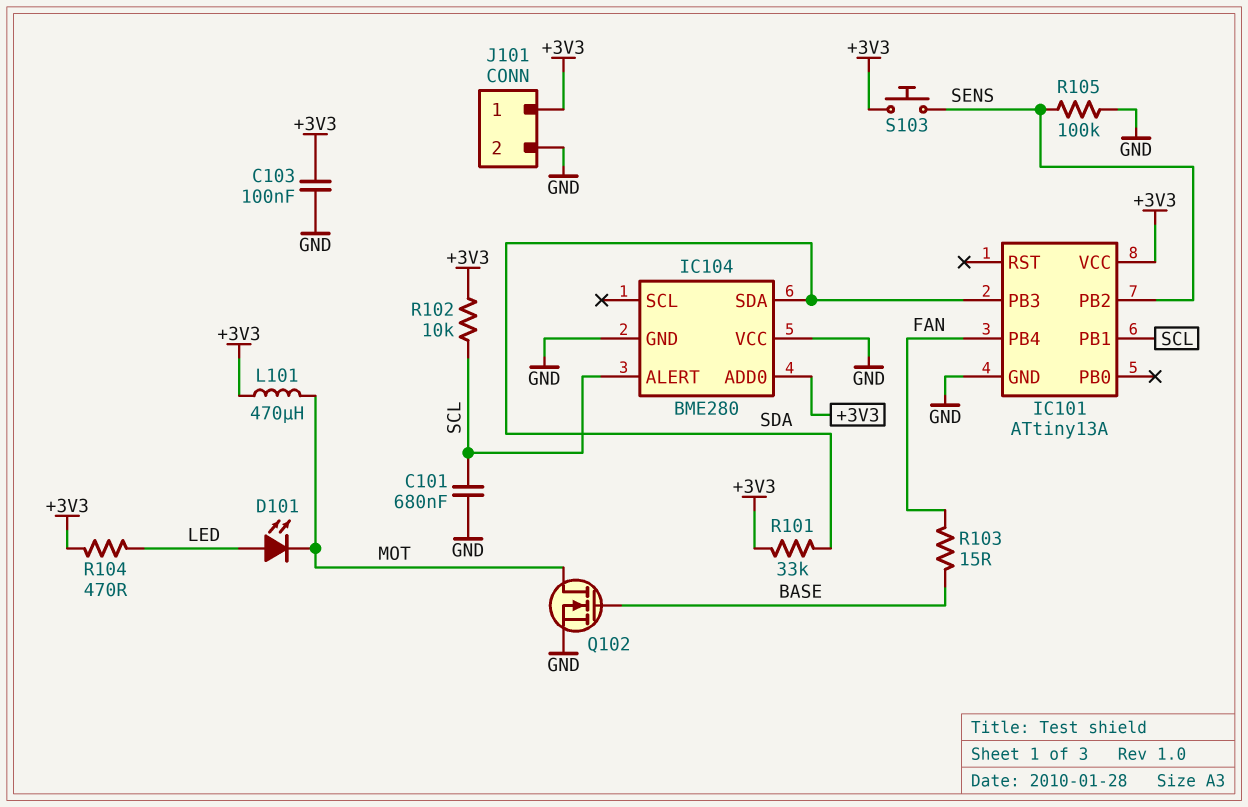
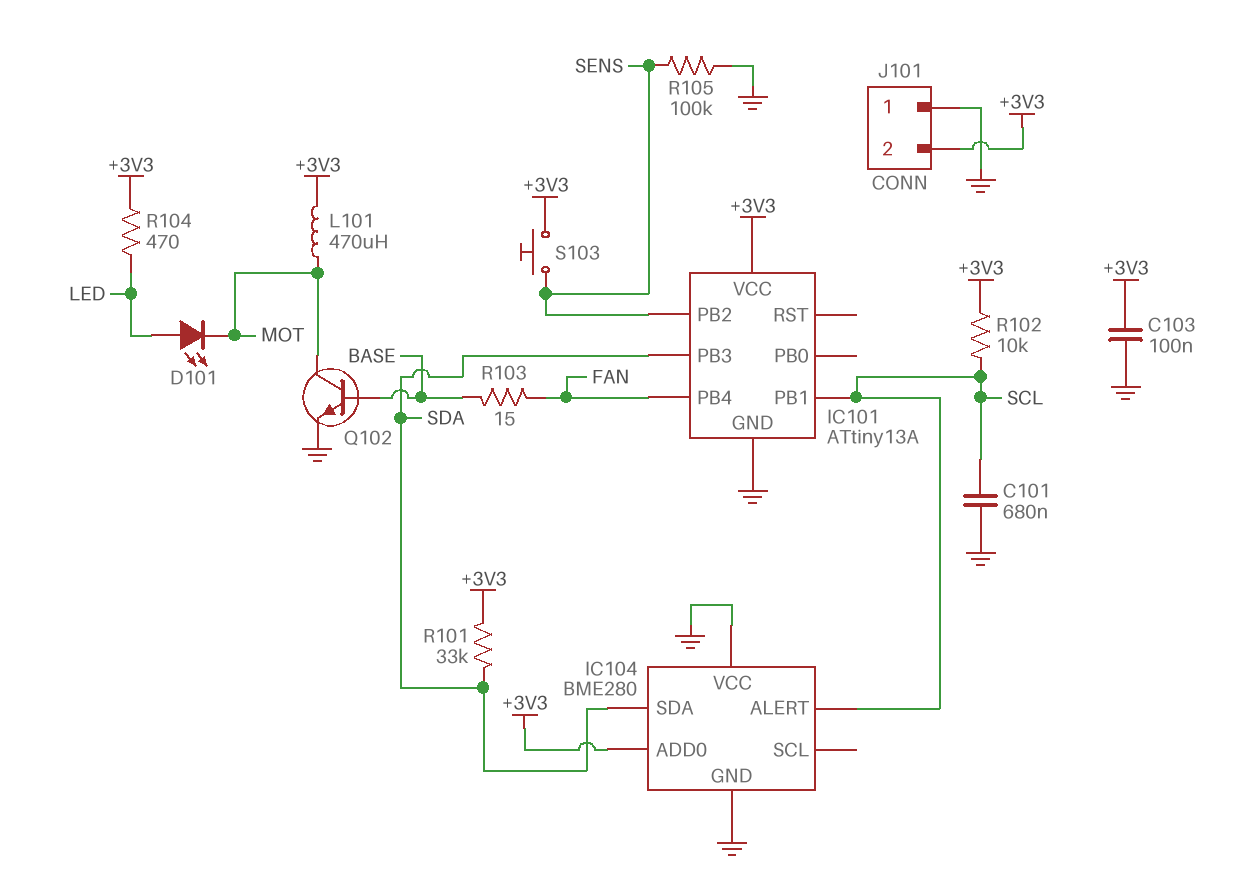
J101 pin 1: +3V3 -> GND
J101 pin 2: GND -> +3V3
Q102: NMOS (G BASE, D MOT, S GND) -> NPN (B BASE, C MOT, E GND)

